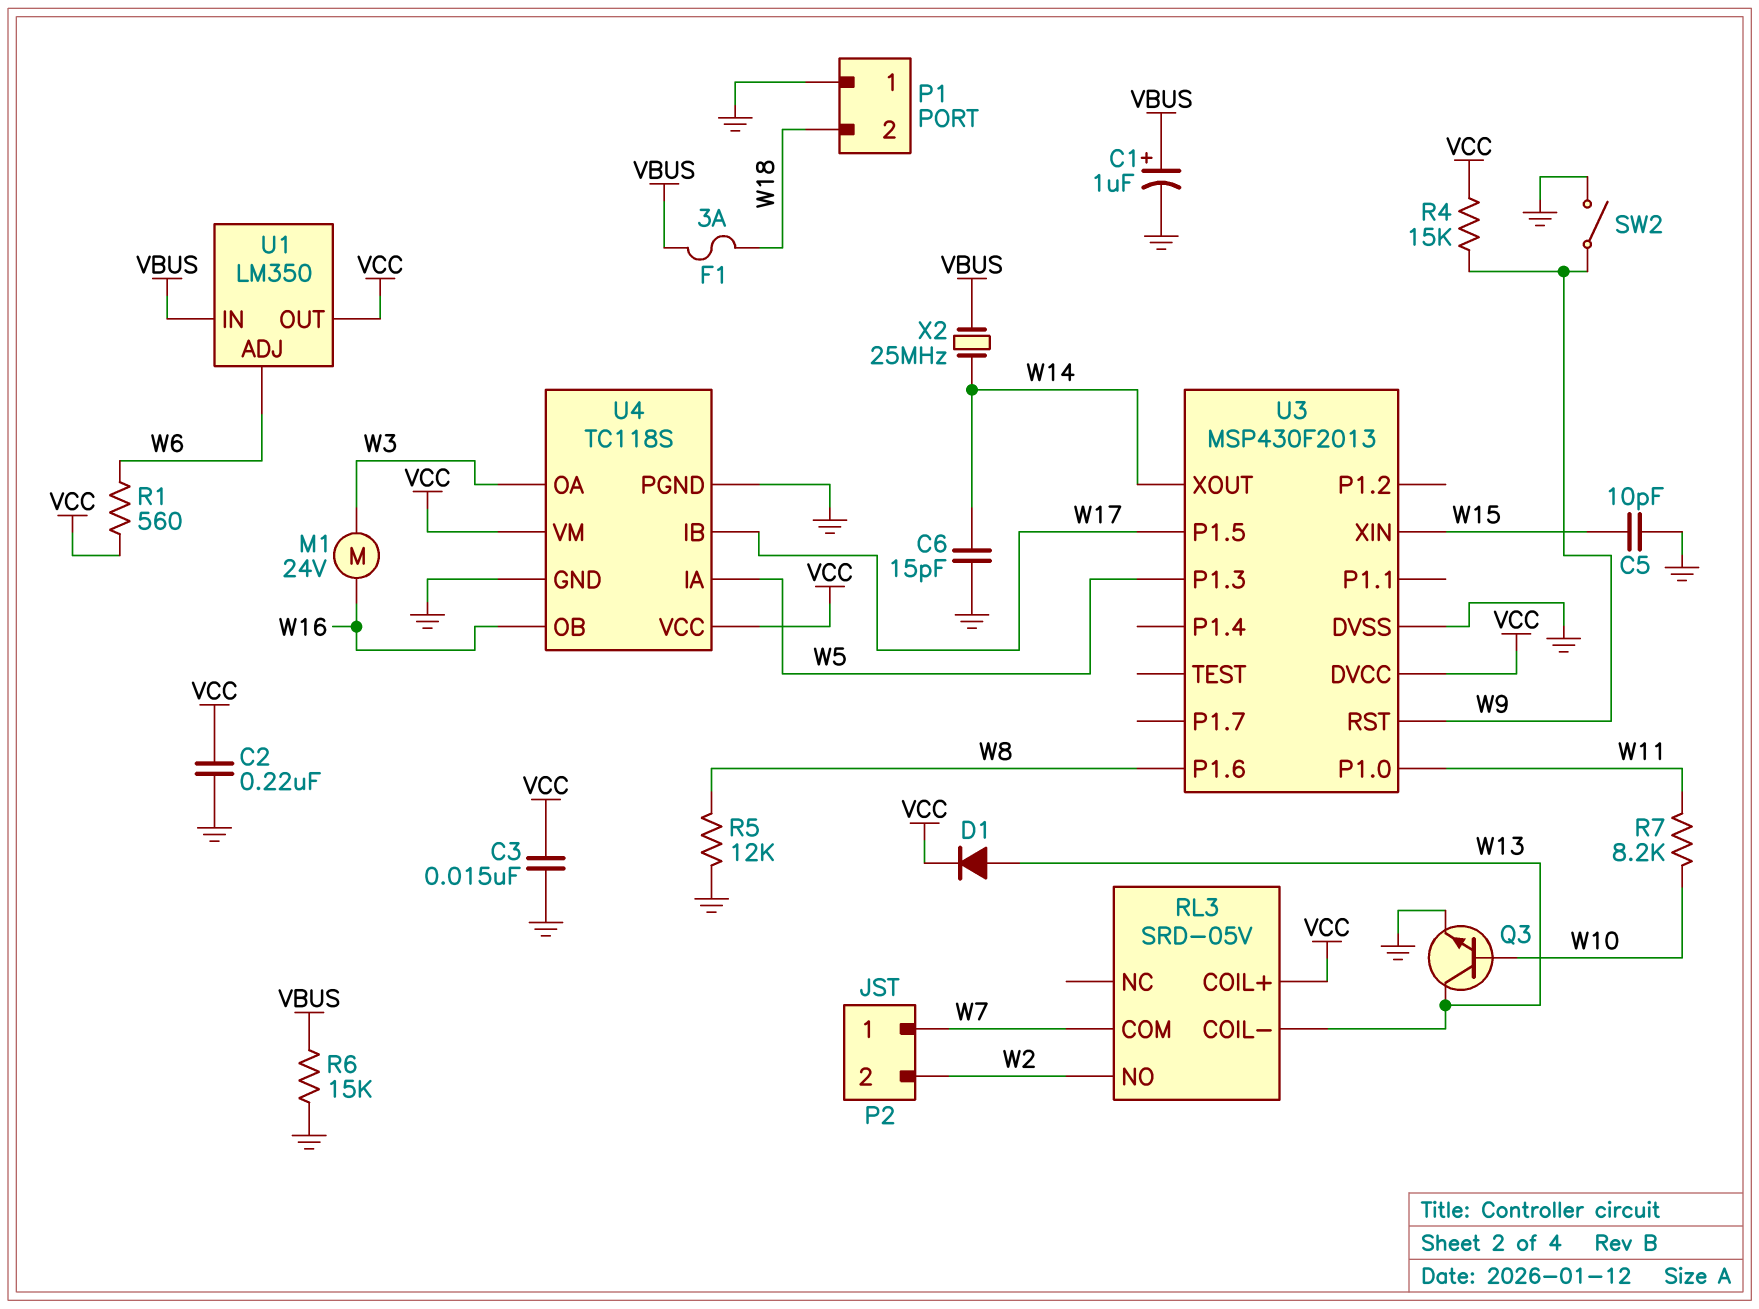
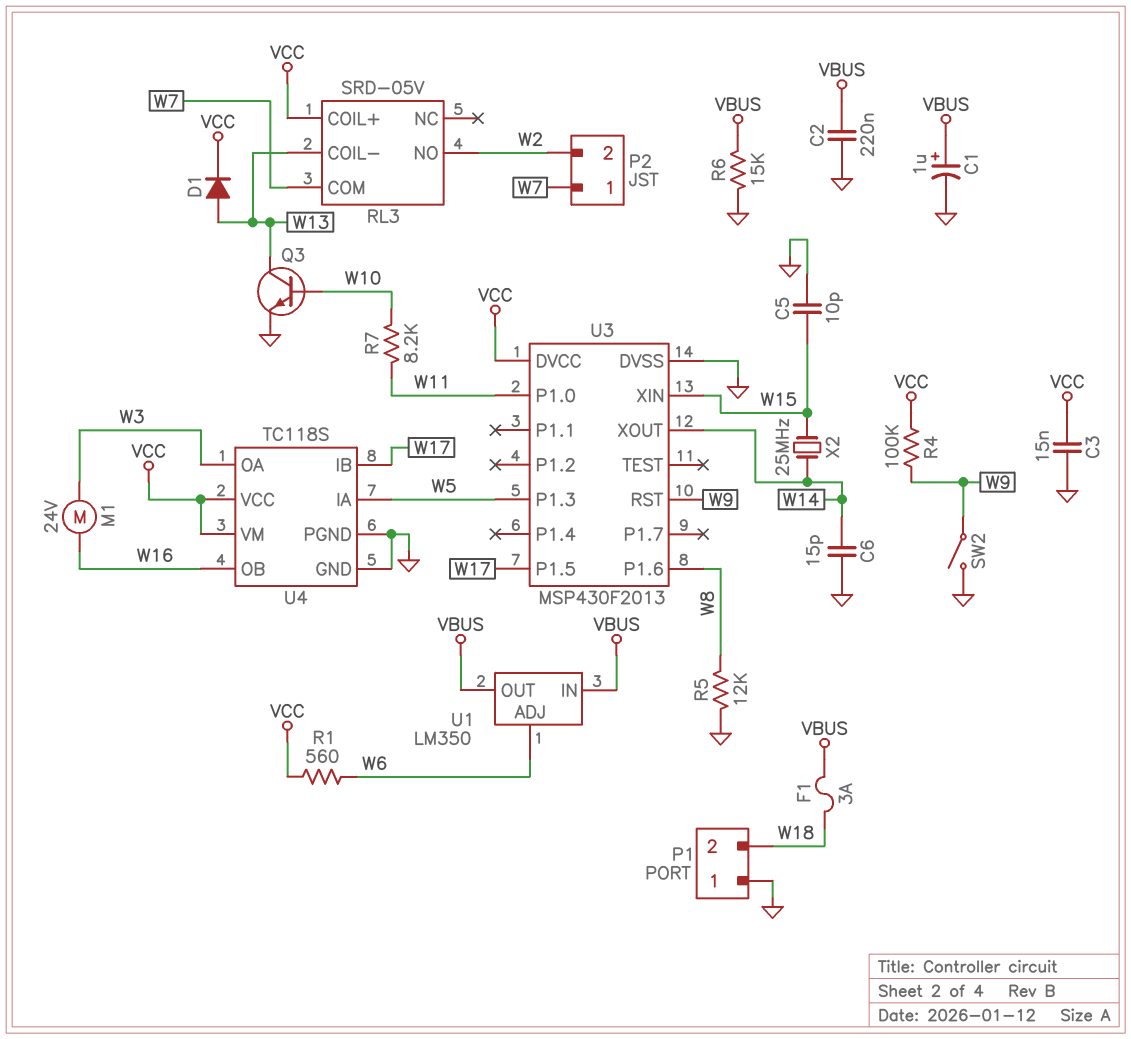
C2: 220nF (GND, VCC) -> 220nF (GND, VBUS)
R4: 15k (VCC, W9) -> 100k (VCC, W9)
U1 pin OUT: VCC -> VBUS
X2: 25MHz (VBUS, W14) -> 25MHz (W14, W15)

